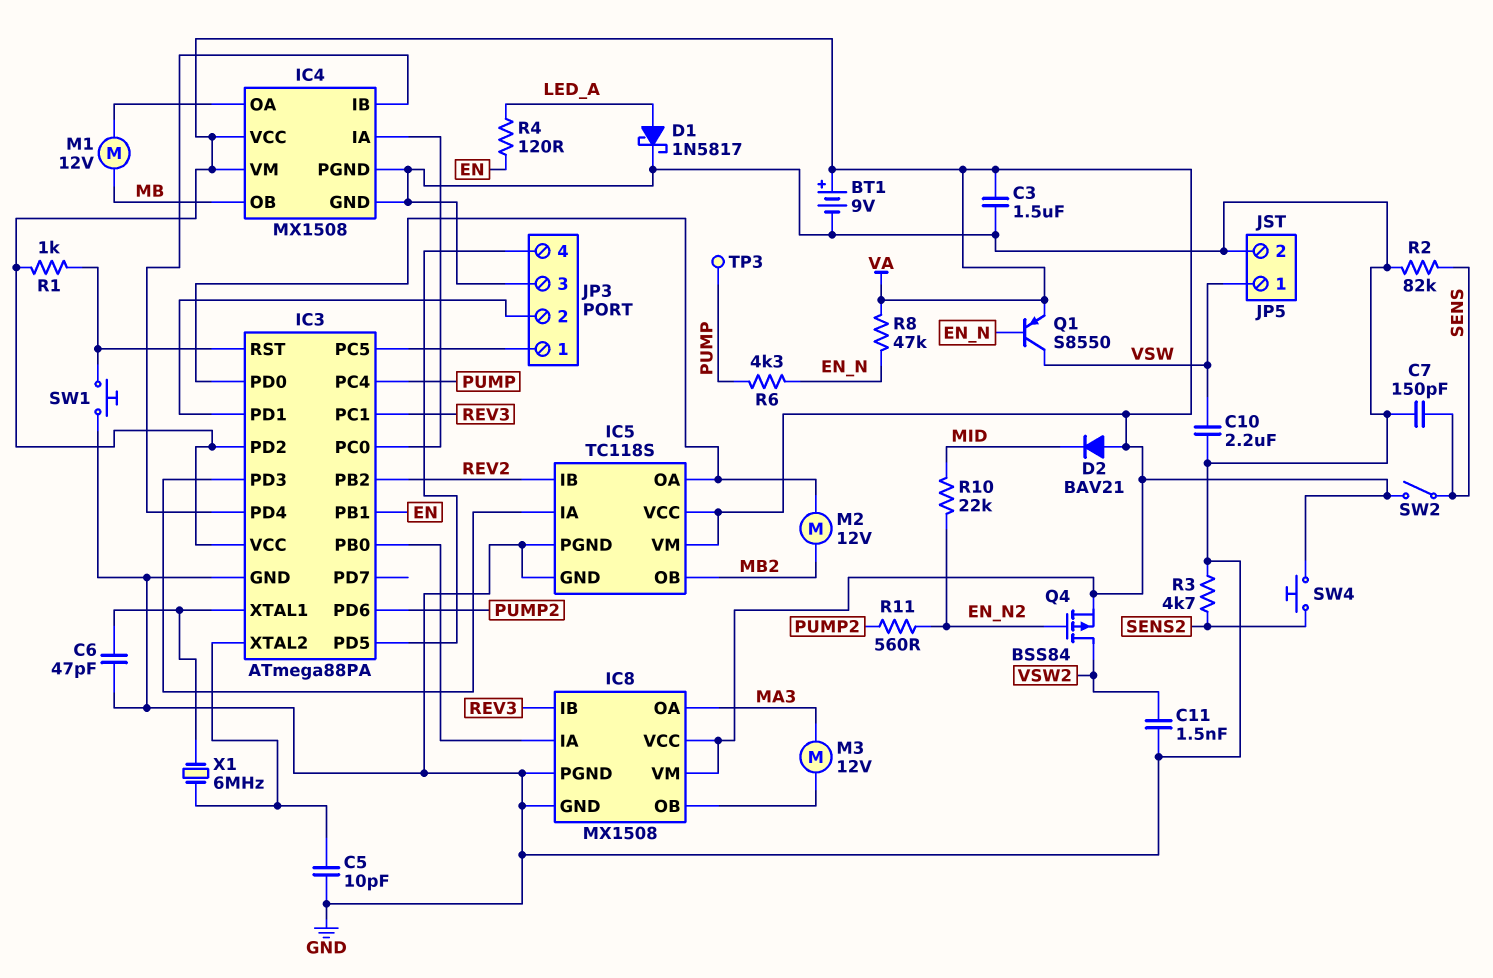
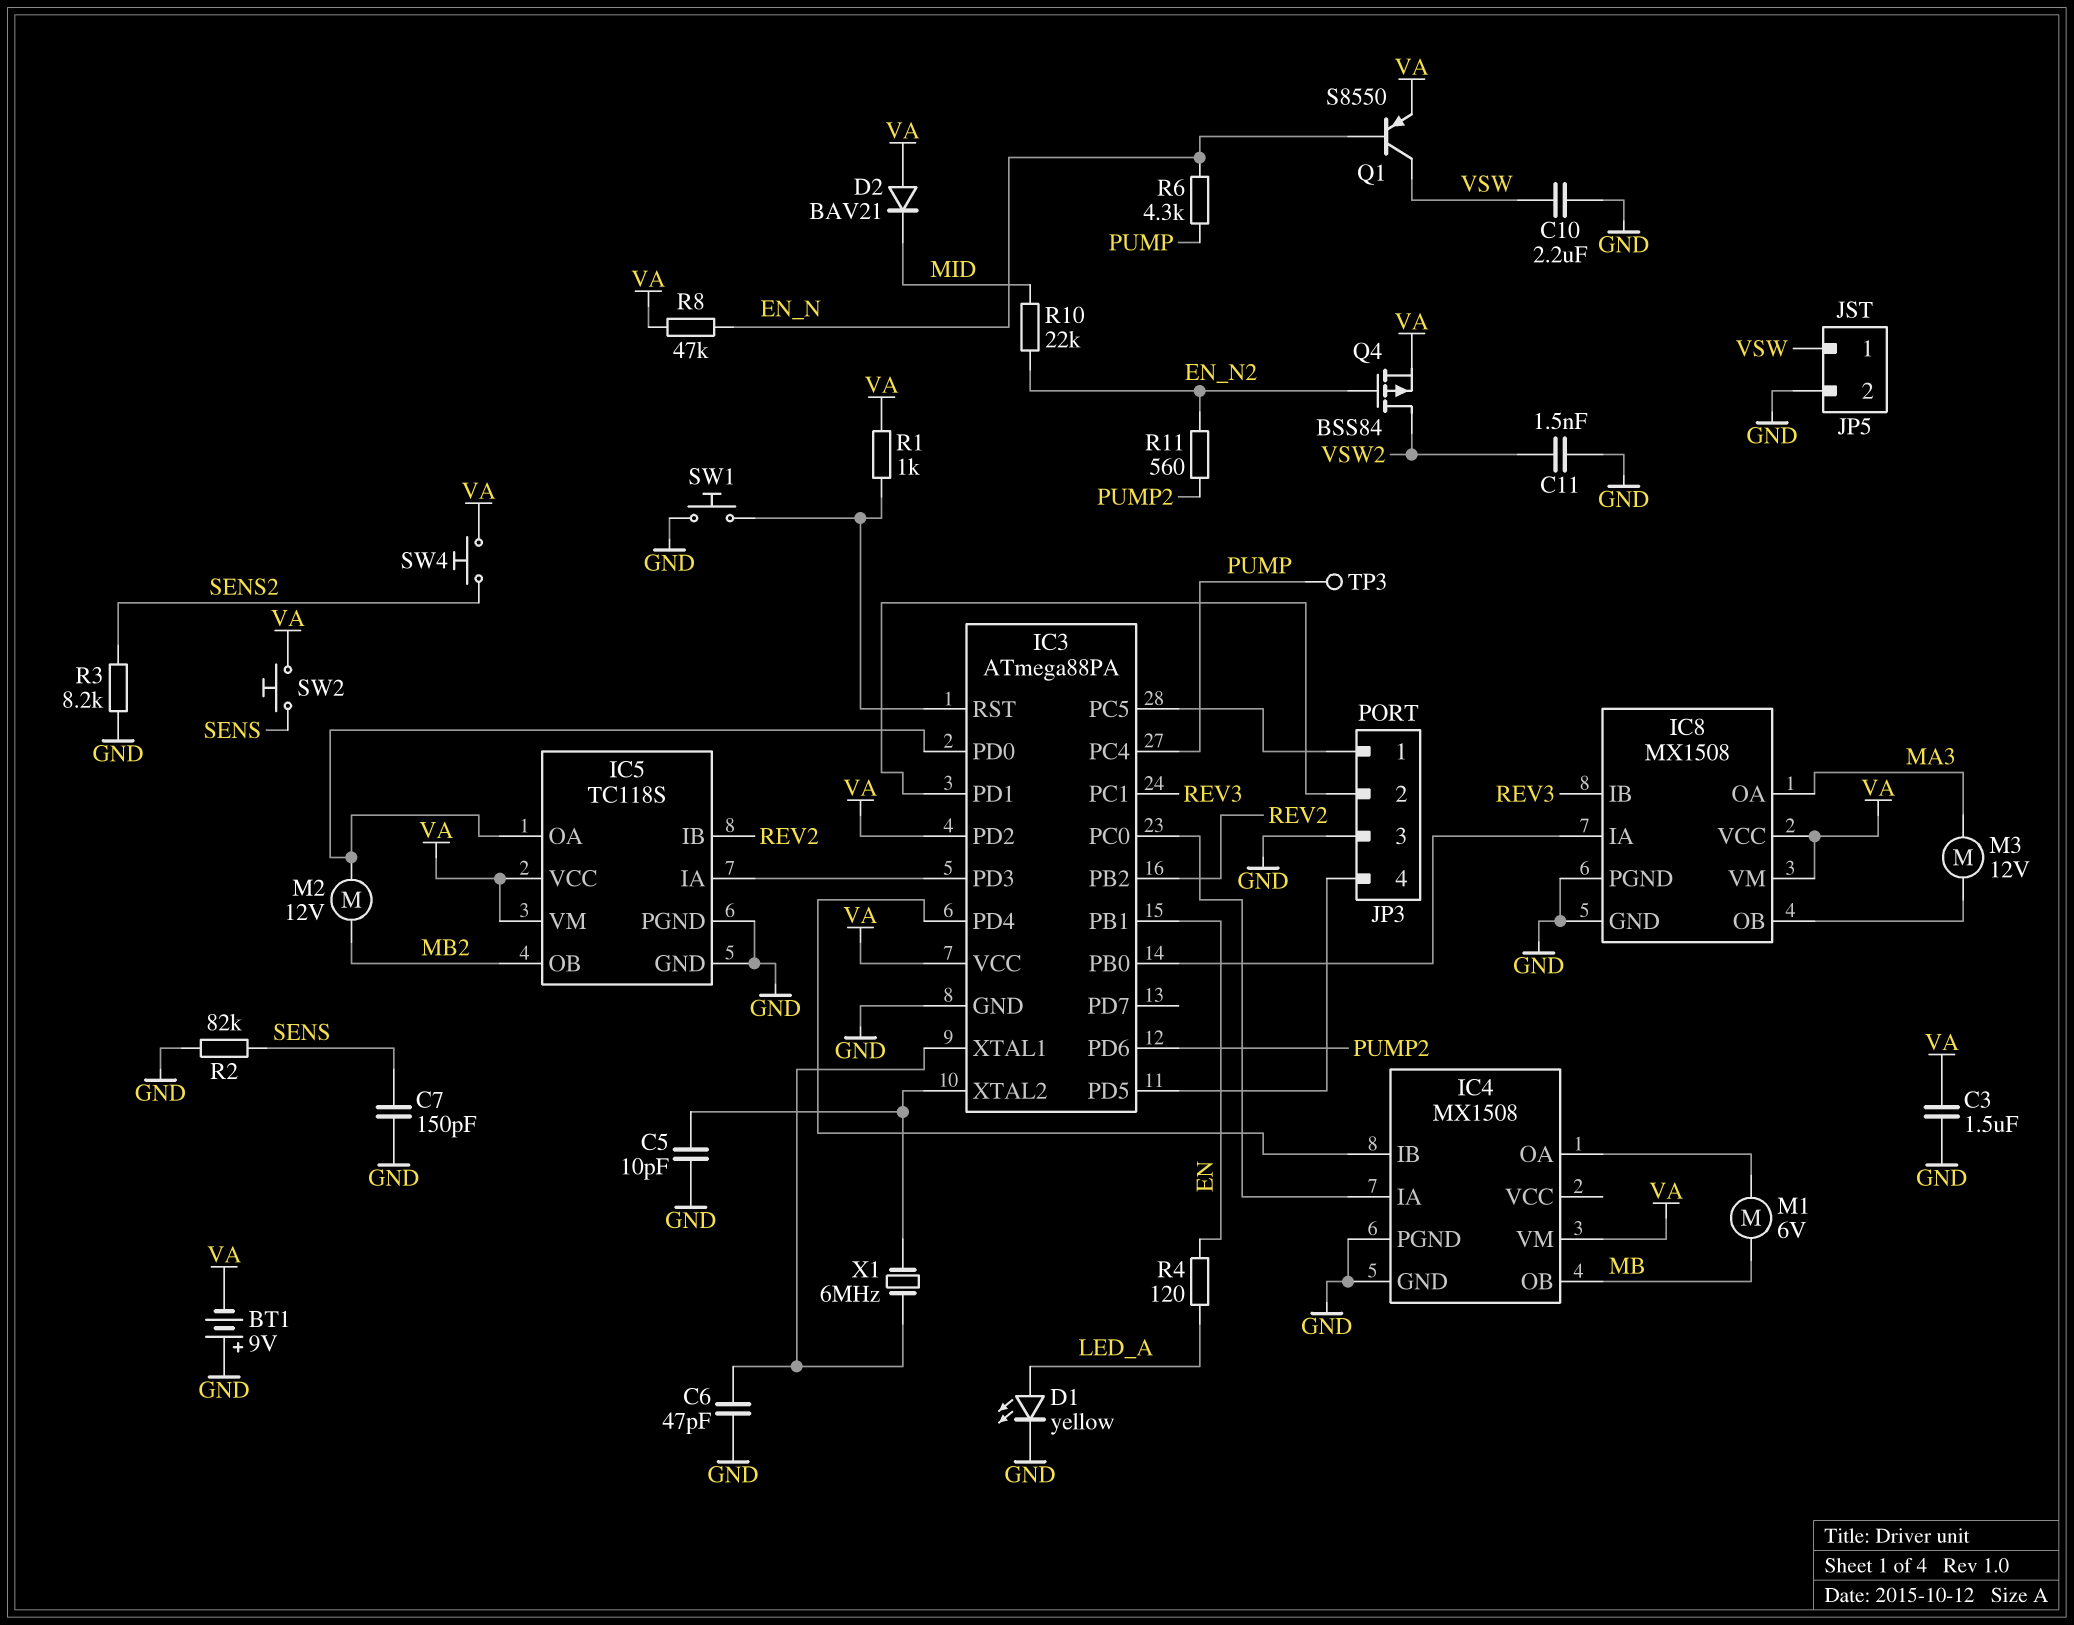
BT1: 9V (plus VA, minus GND) -> 9V (plus GND, minus VA)
D1: schottky 1N5817 (A LED_A, K GND) -> LED yellow (A LED_A, K GND)
IC4 pin VCC: VA -> none
M1: motor 12V (IC4/OA, MB) -> motor 6V (IC4/OA, MB)
R3: 4.7k (GND, SENS2) -> 8.2k (GND, SENS2)
SW2: switch (SENS, VA) -> button (SENS, VA)

